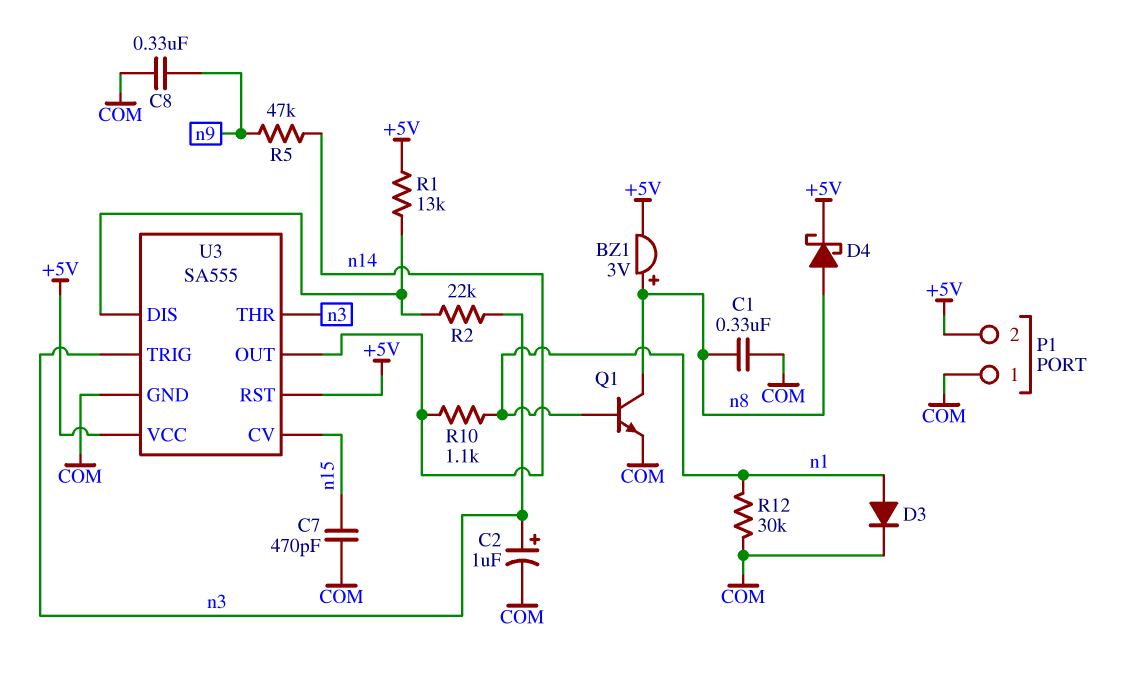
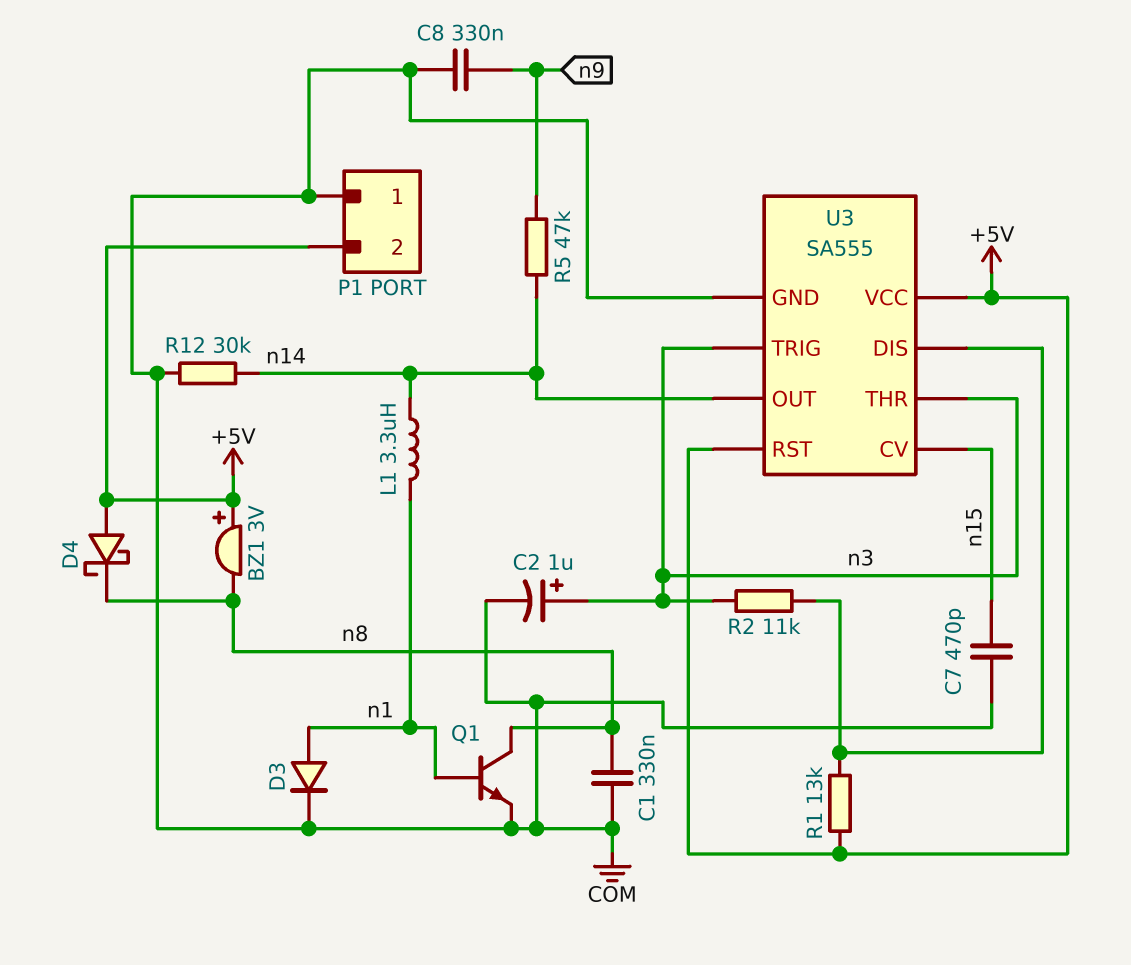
BZ1: buzzer 3V (plus n8, minus +5V) -> buzzer 3V (plus +5V, minus n8)
D4: schottky (A n8, K +5V) -> schottky (A +5V, K n8)
L1: none -> 3.3uH (n1, n14)
R2: 22k (U3/DIS, n3) -> 11k (U3/DIS, n3)
R10: 1.1k (n1, n14) -> none
R12: 30k (COM, n1) -> 30k (COM, n14)

